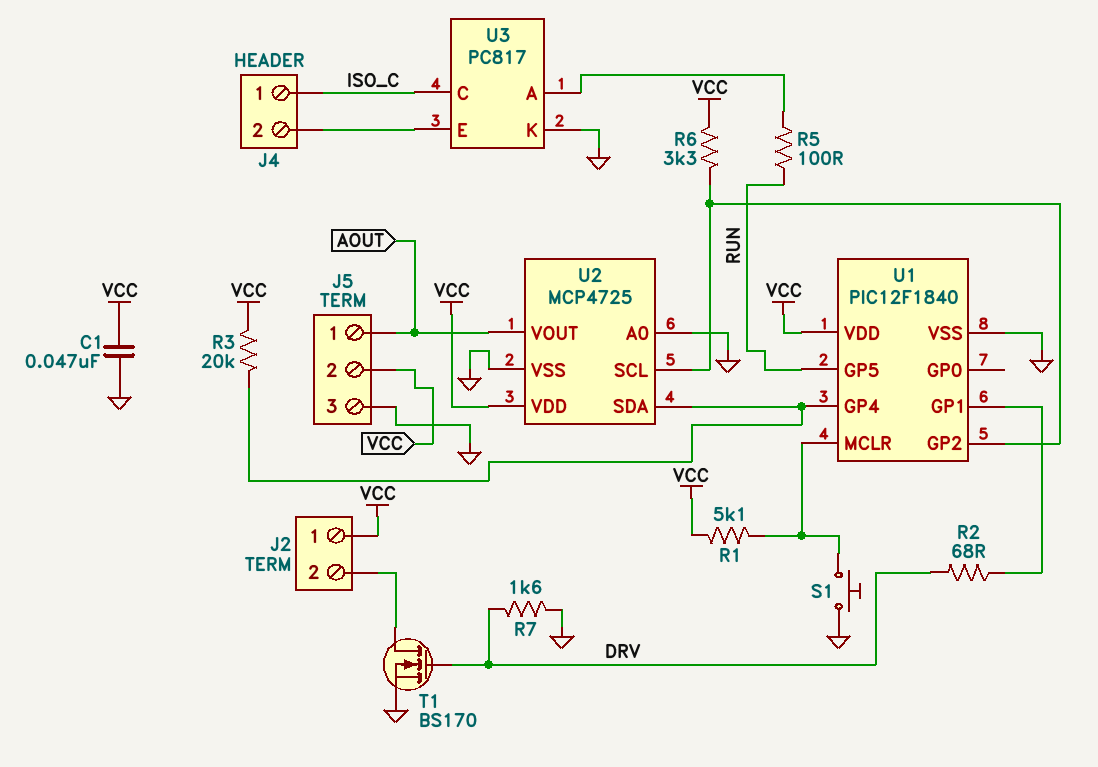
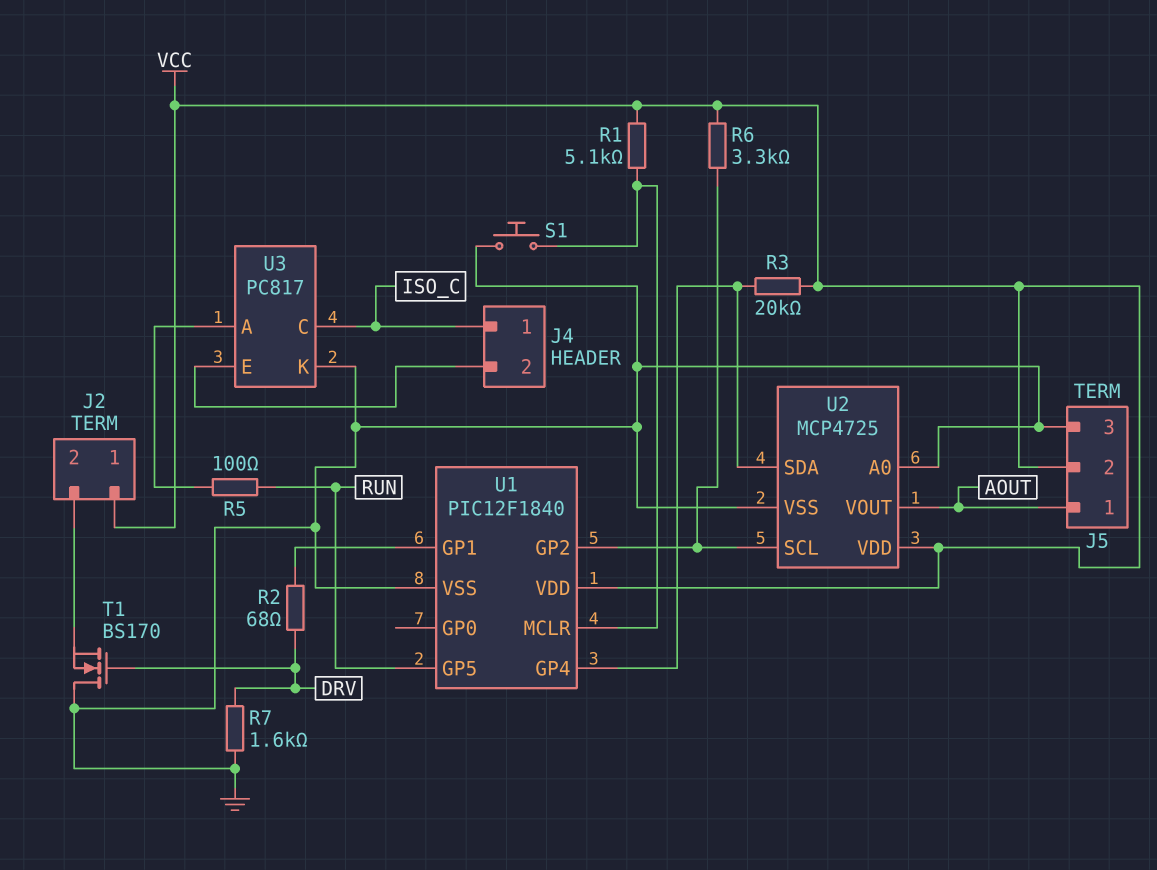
C1: 47nF (GND, VCC) -> none
T1: NMOS BS170 (G DRV, D J2/2, S GND) -> NMOS BS170 (G DRV, D GND, S J2/2)

